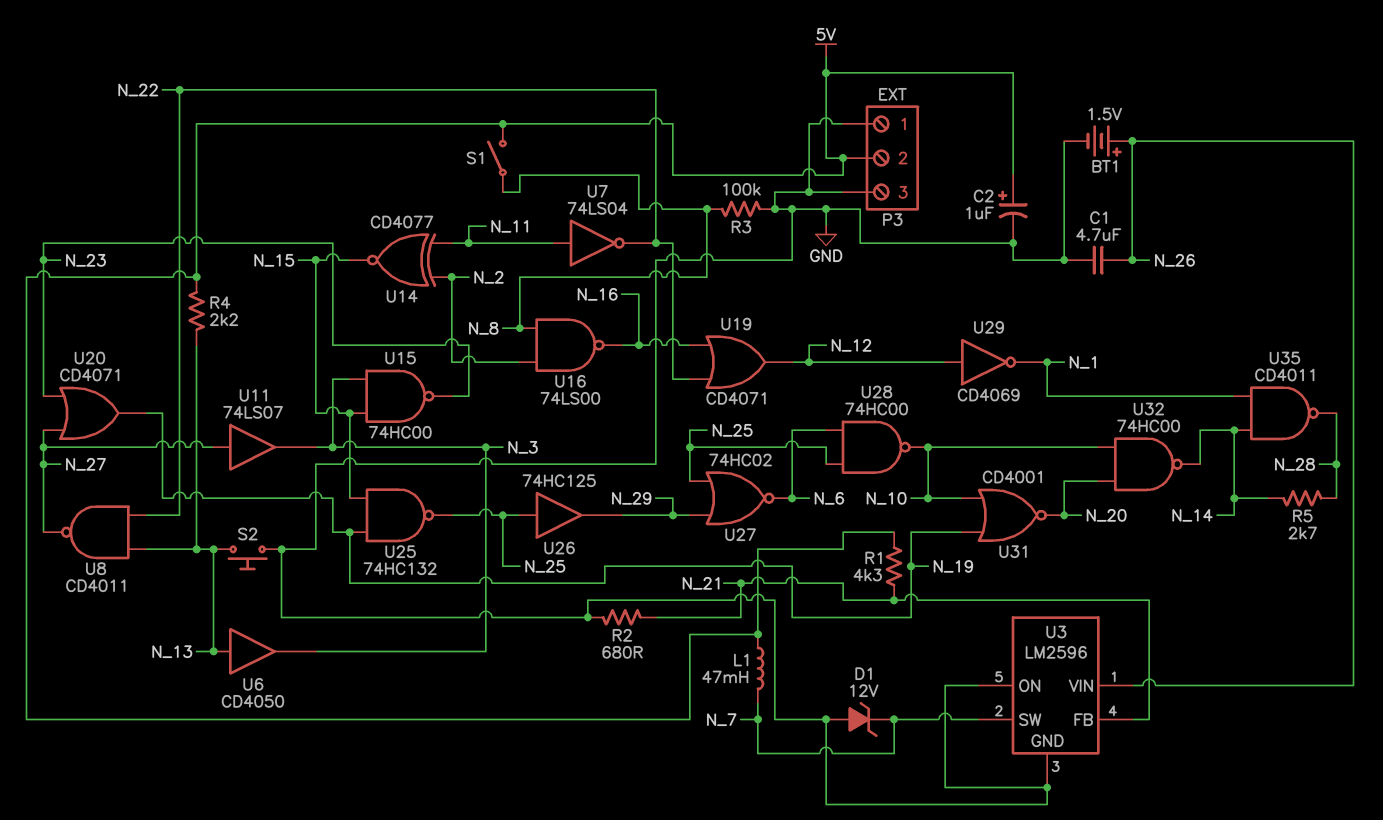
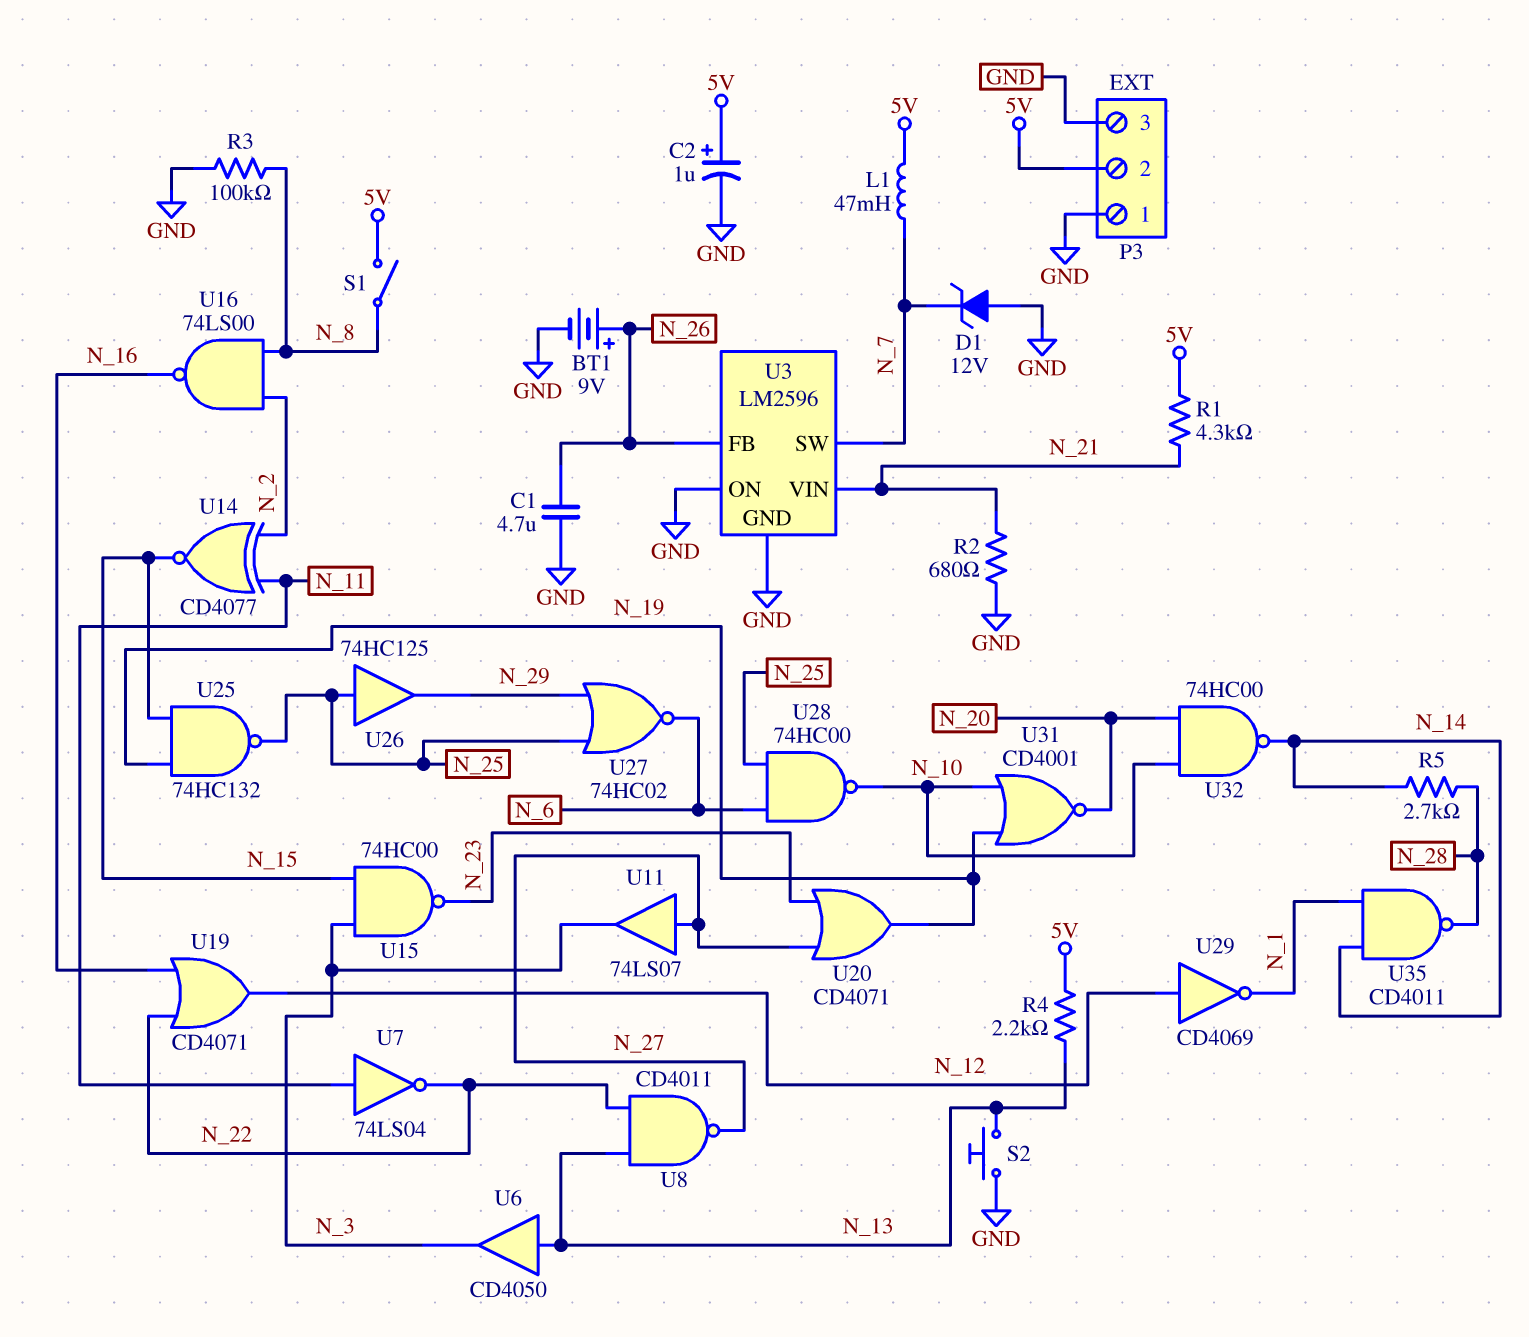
BT1: 1.5V (plus N_26, minus GND) -> 9V (plus N_26, minus GND)
U3 pin FB: N_21 -> N_26
U3 pin VIN: N_26 -> N_21

